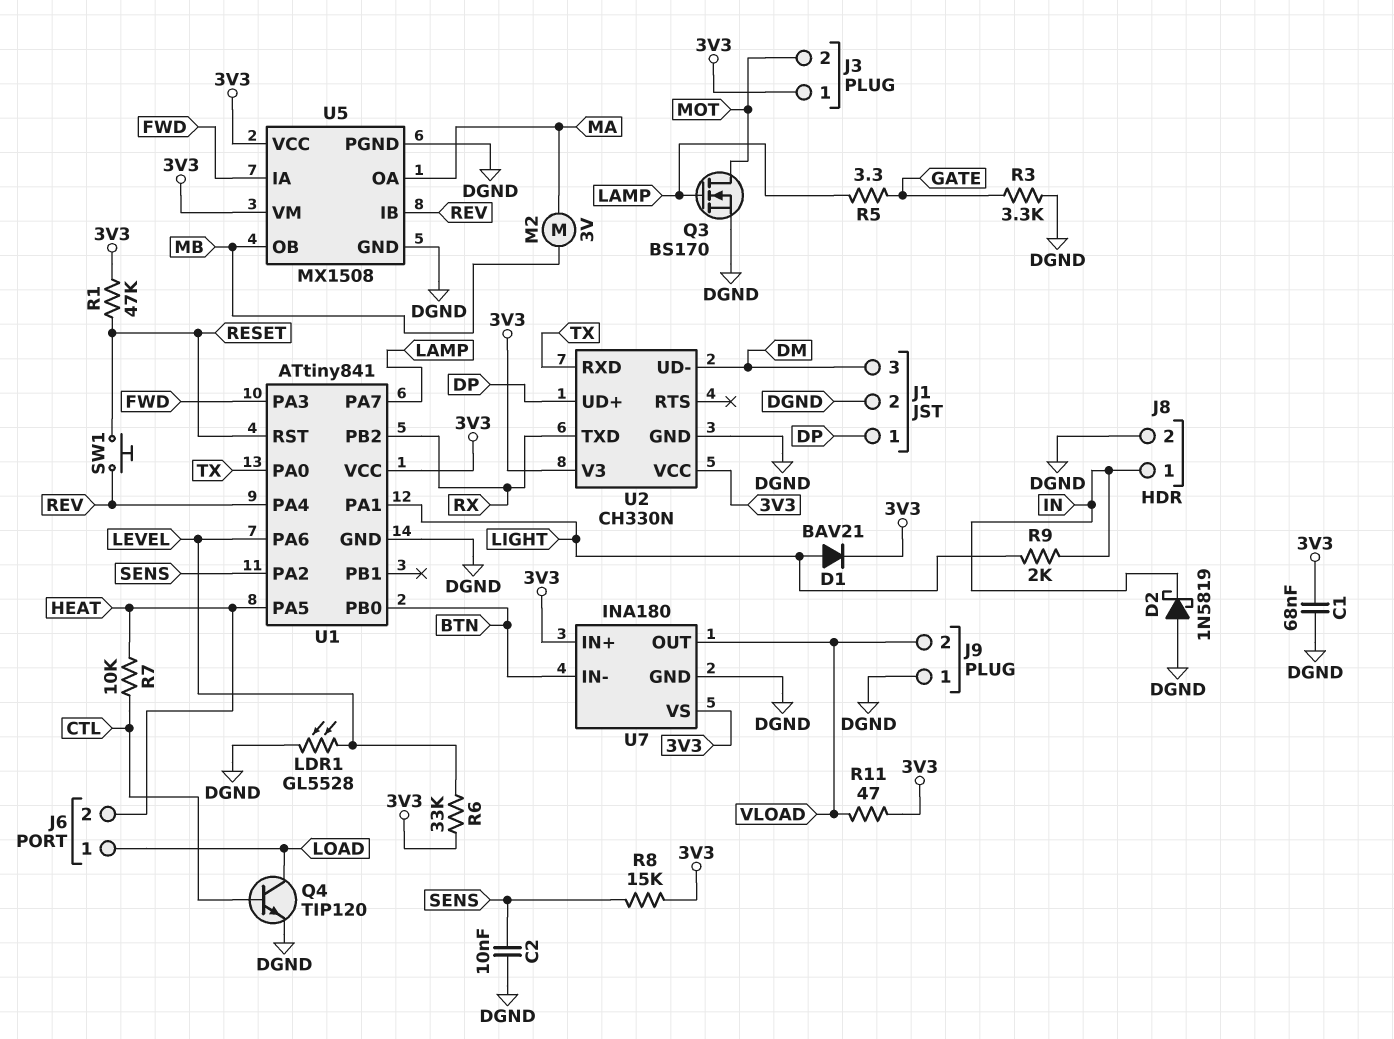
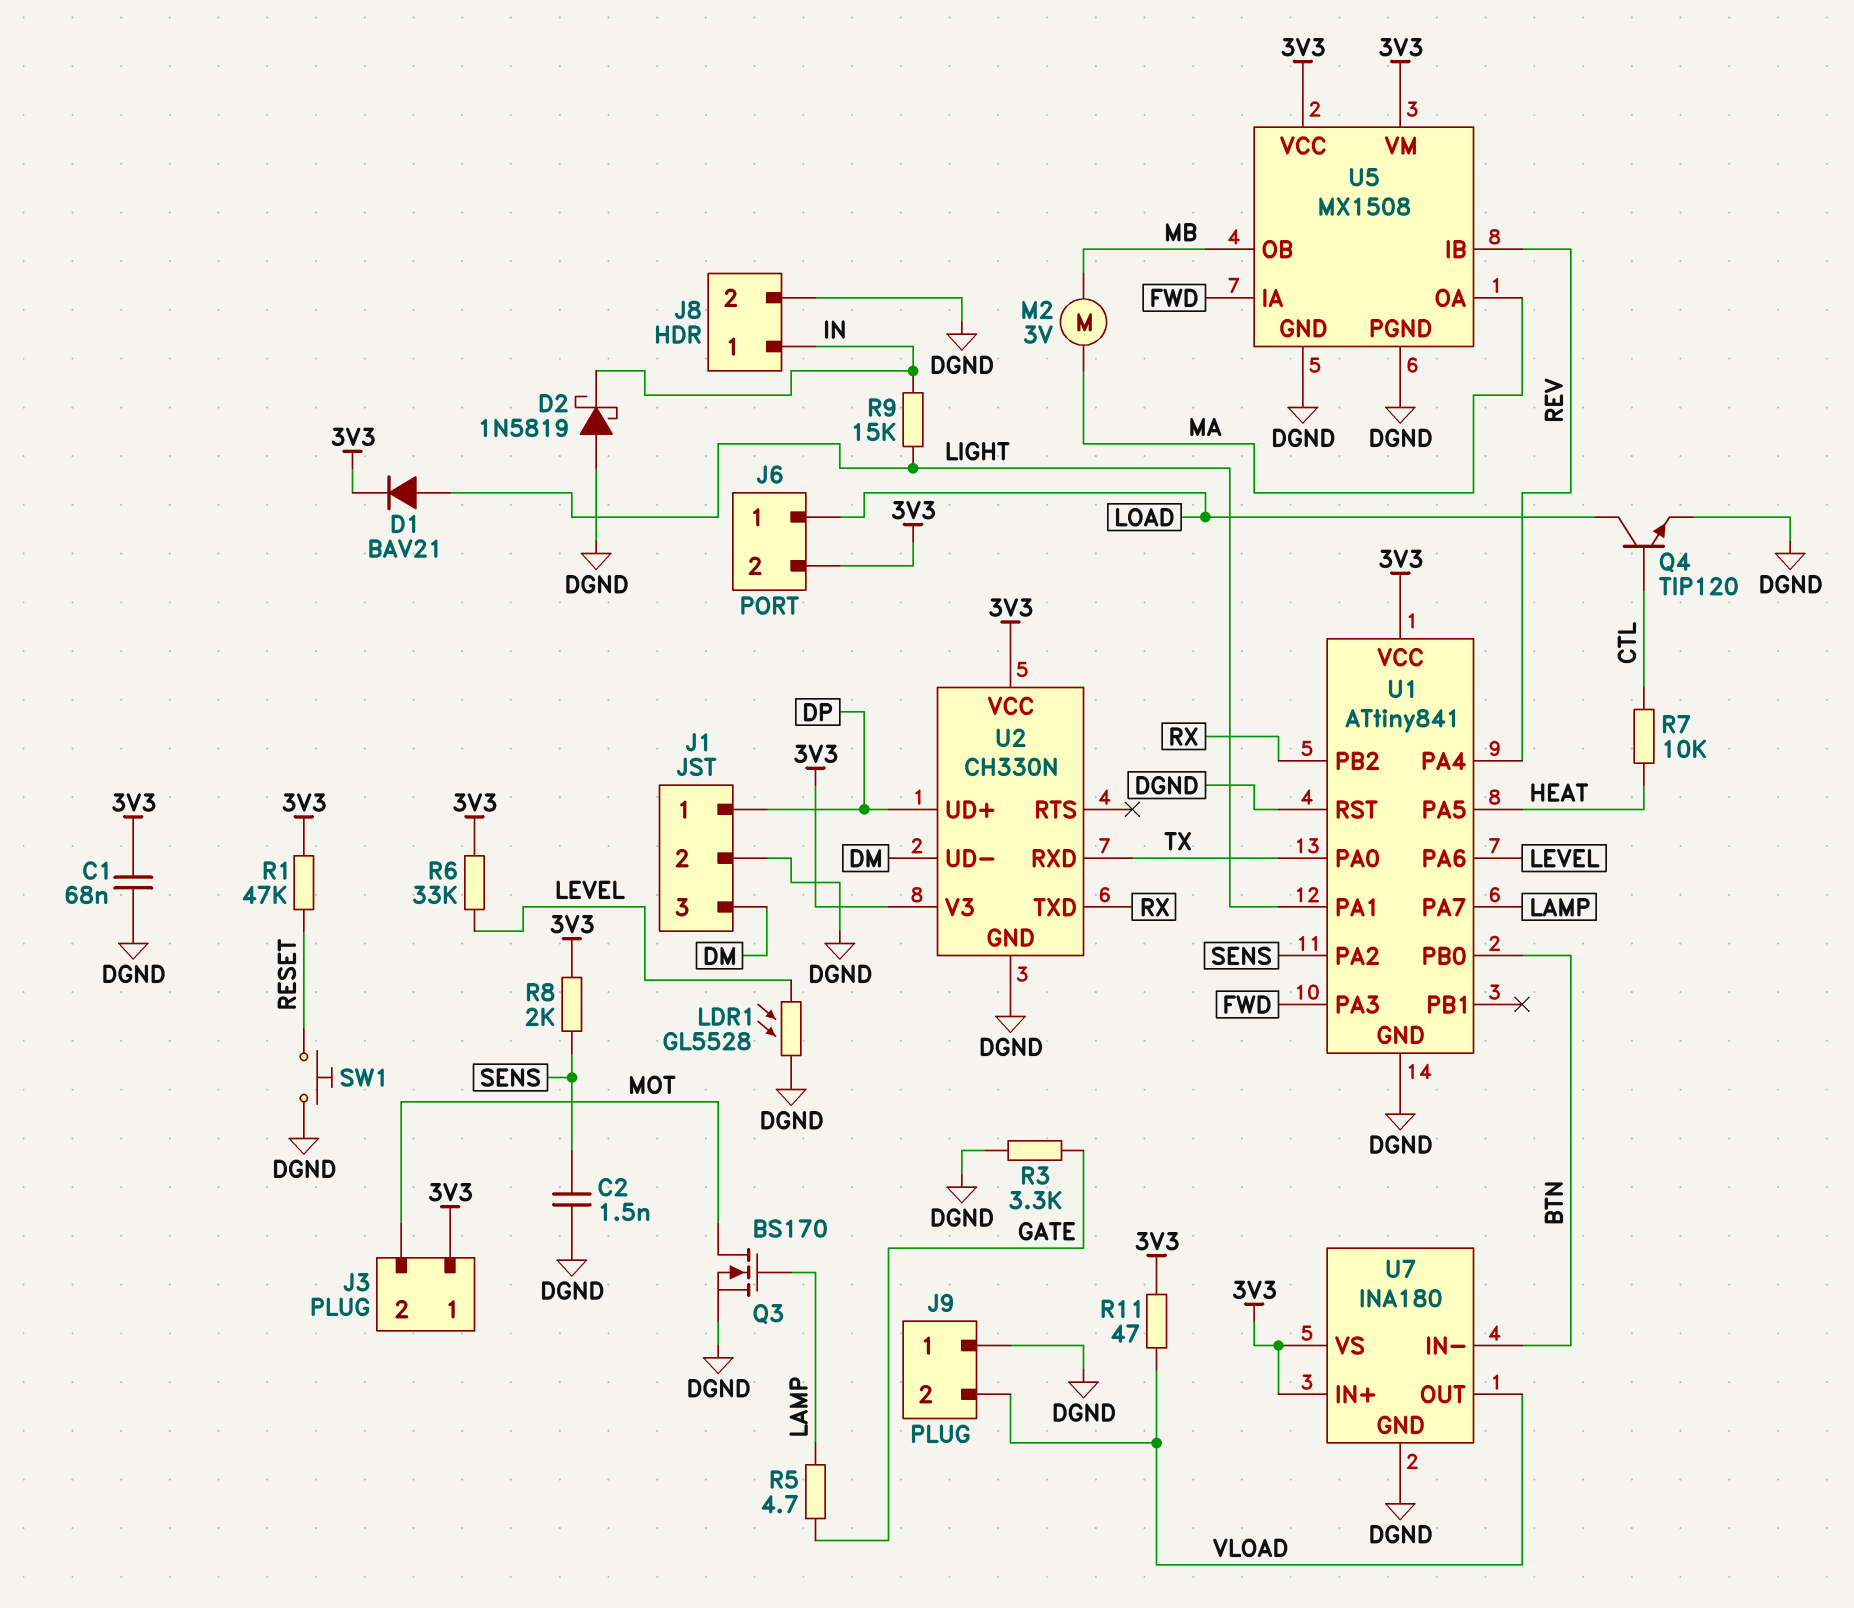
C2: 10nF (DGND, SENS) -> 1.5nF (DGND, SENS)
J6 pin 2: HEAT -> 3V3
R5: 3.3 (GATE, LAMP) -> 4.7 (GATE, LAMP)
R8: 15k (3V3, SENS) -> 2k (3V3, SENS)
R9: 2k (IN, LIGHT) -> 15k (IN, LIGHT)
SW1: button (RESET, REV) -> button (DGND, RESET)
U1 pin RST: RESET -> DGND

